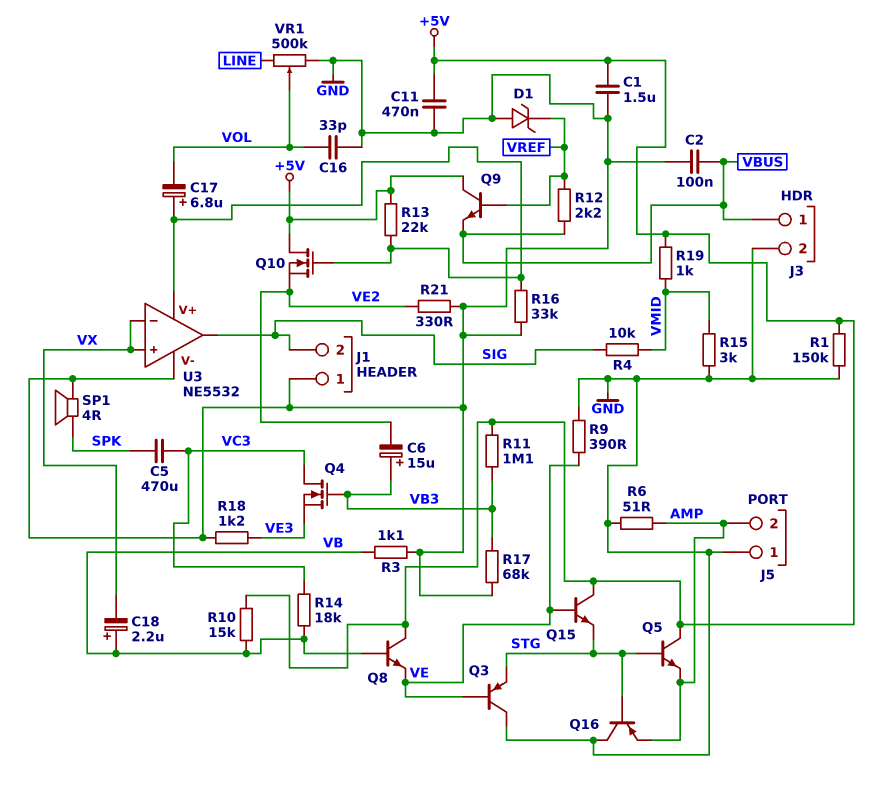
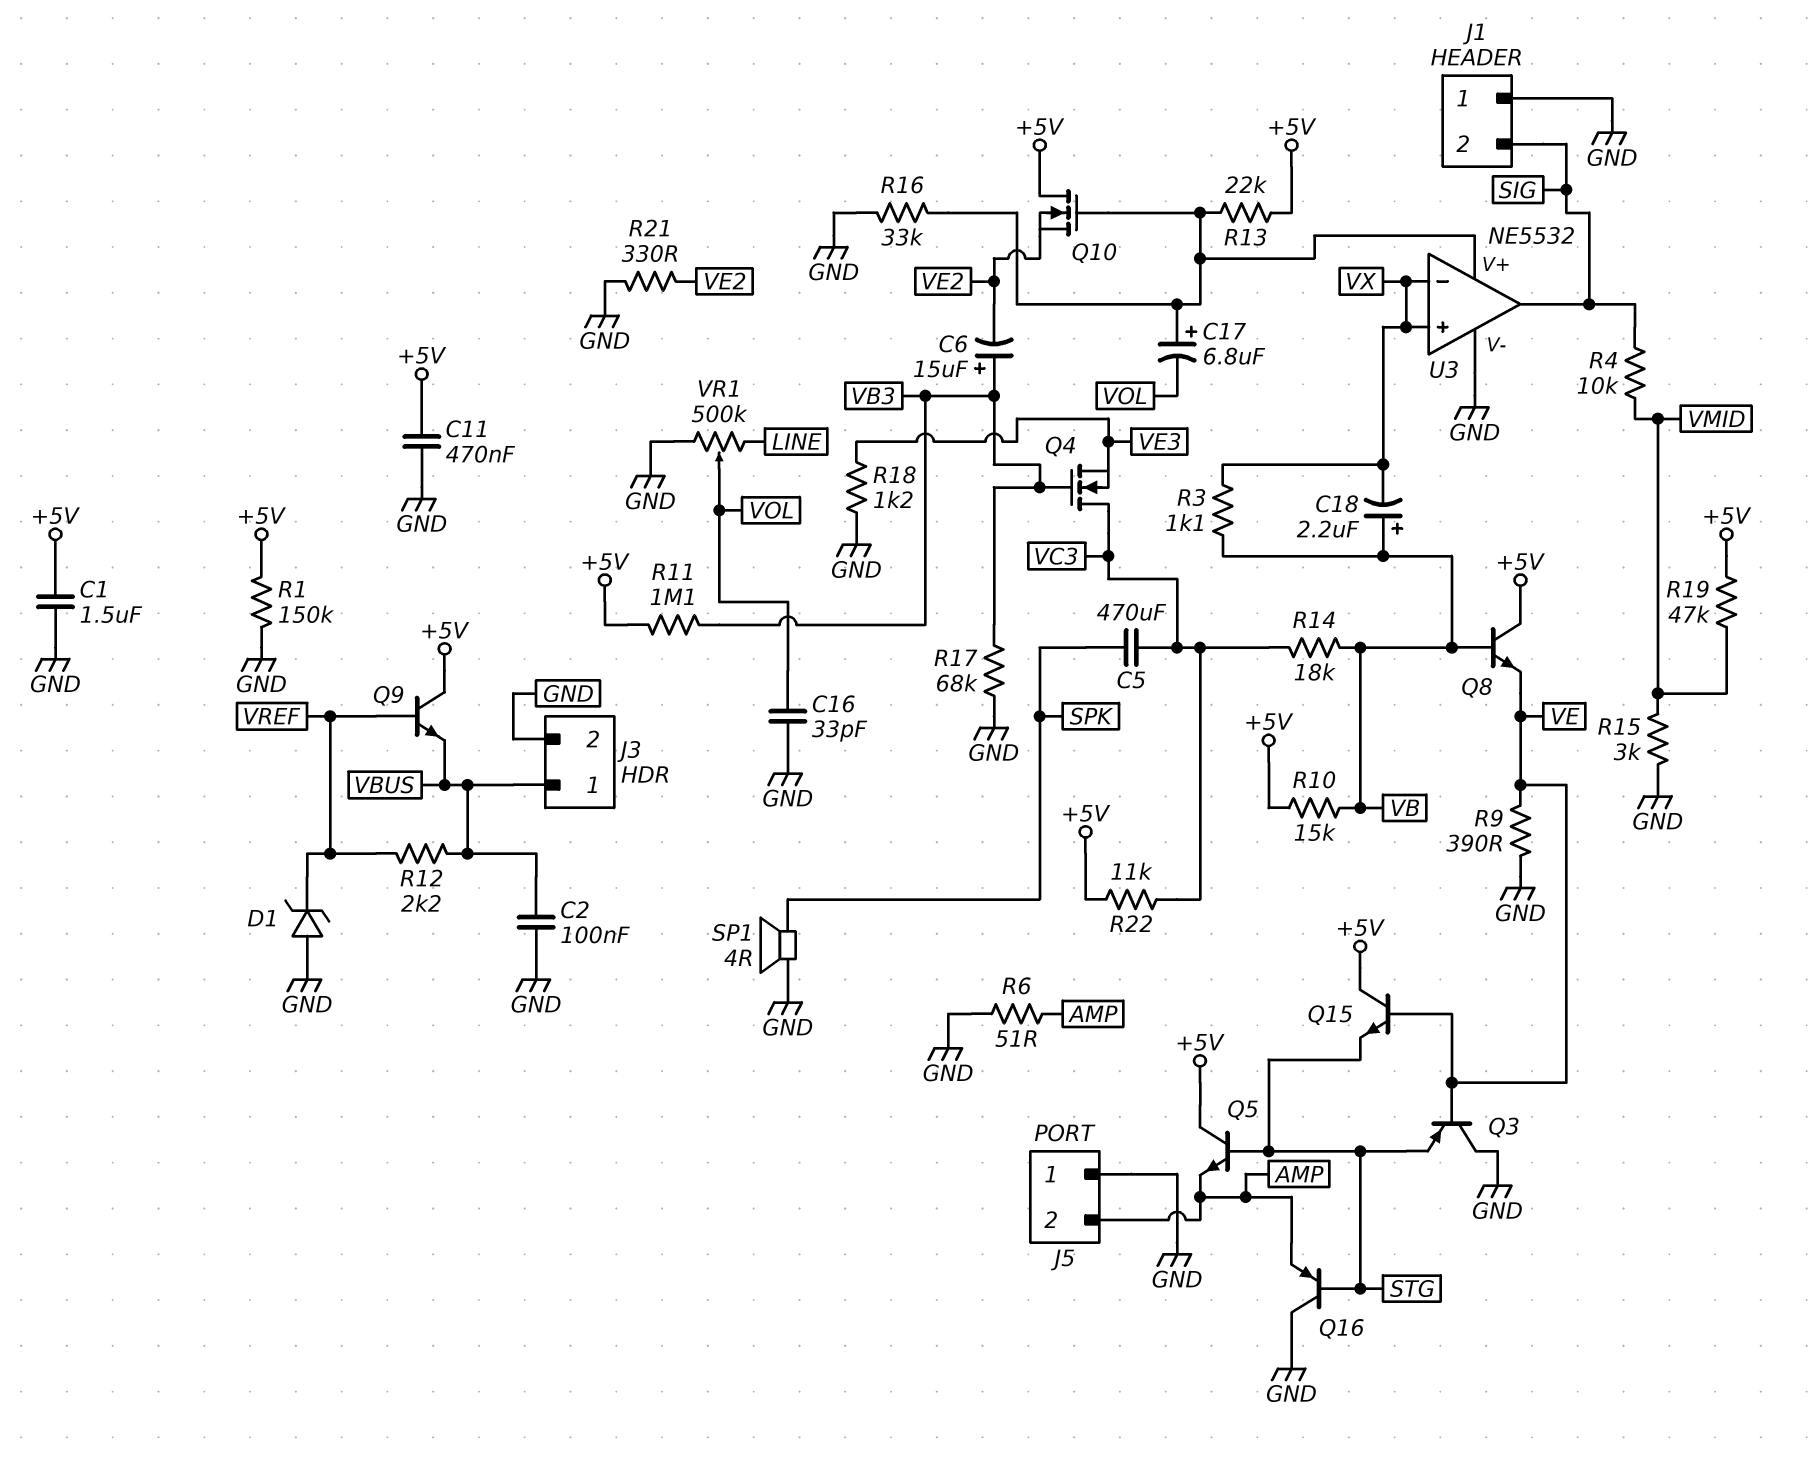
R3: 1.1k (GND, VB) -> 1.1k (VB, VX)
R19: 1k (+5V, VMID) -> 47k (+5V, VMID)
R22: none -> 11k (+5V, VC3)

